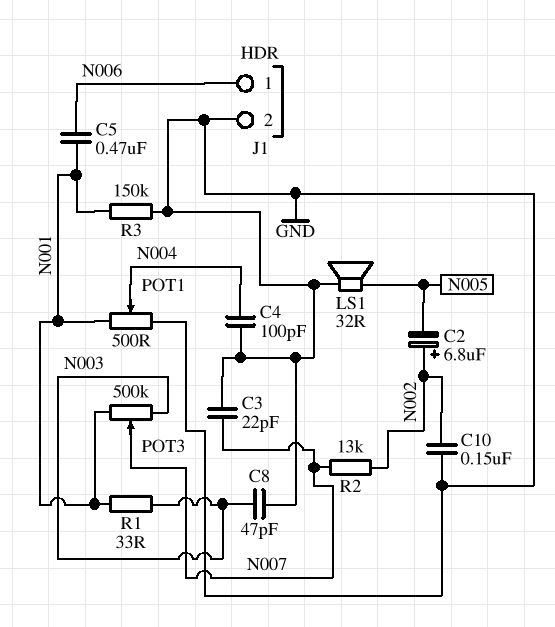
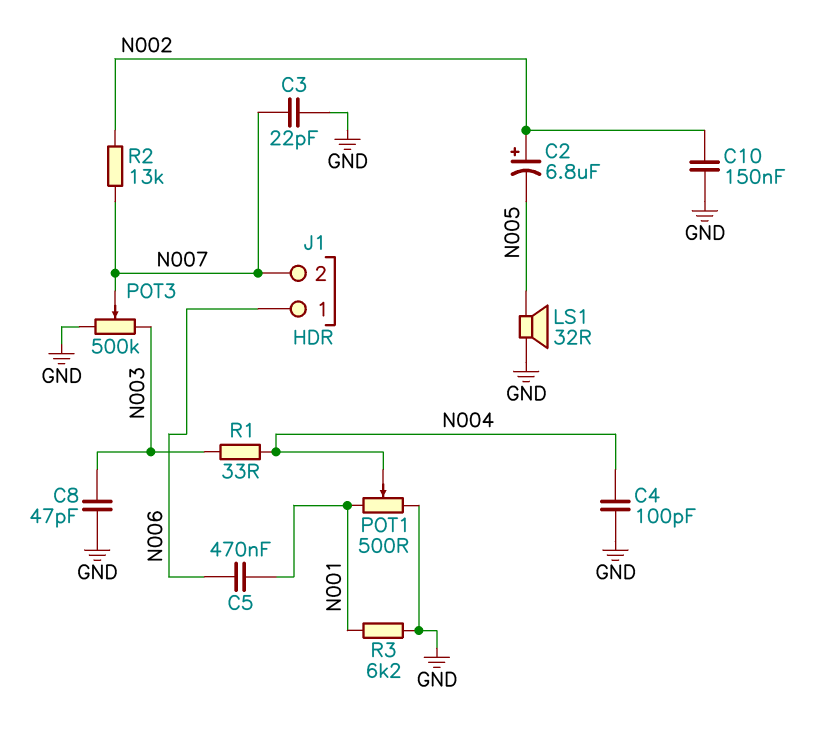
J1 pin 2: GND -> N007
POT3: 500k (N001, N003, wiper N007) -> 500k (GND, N003, wiper N007)
R1: 33 (N001, N003) -> 33 (N003, N004)
R3: 150k (GND, N001) -> 6.2k (GND, N001)

